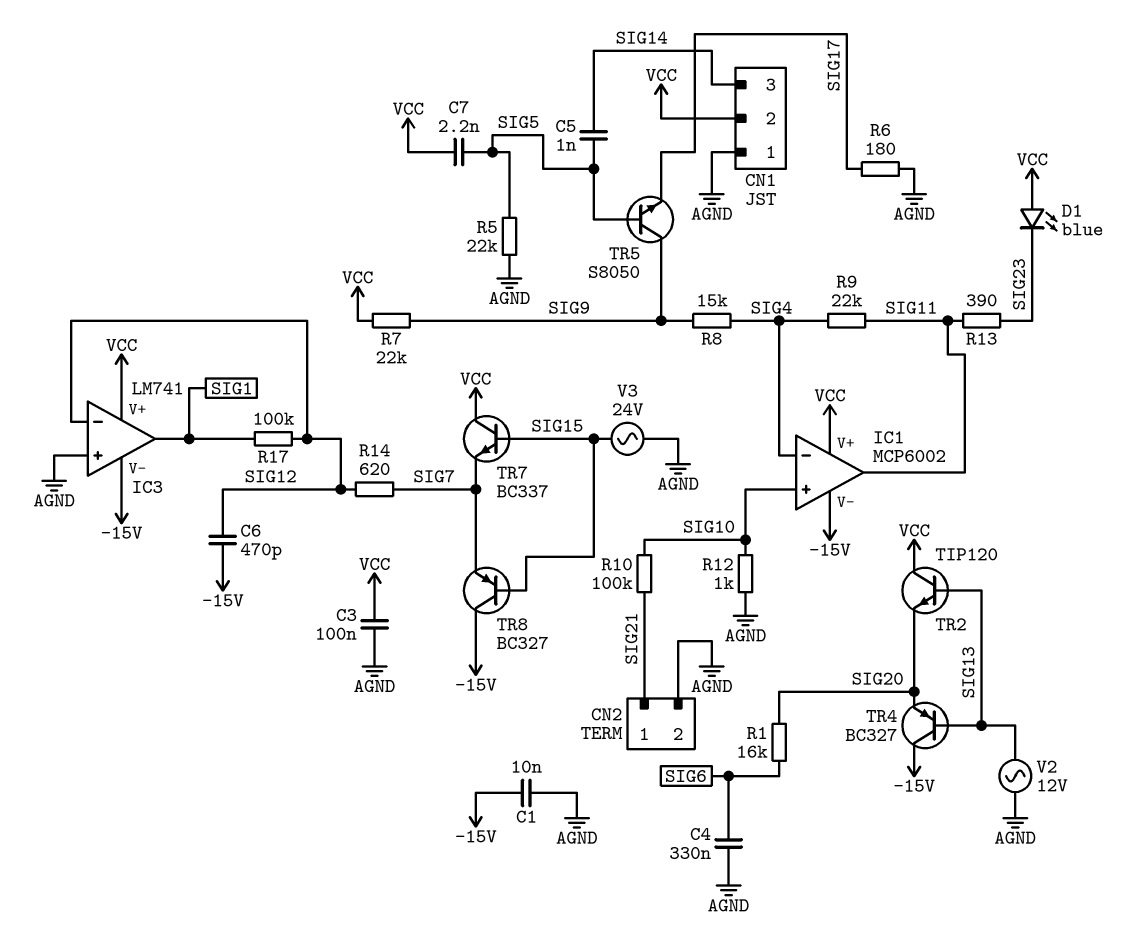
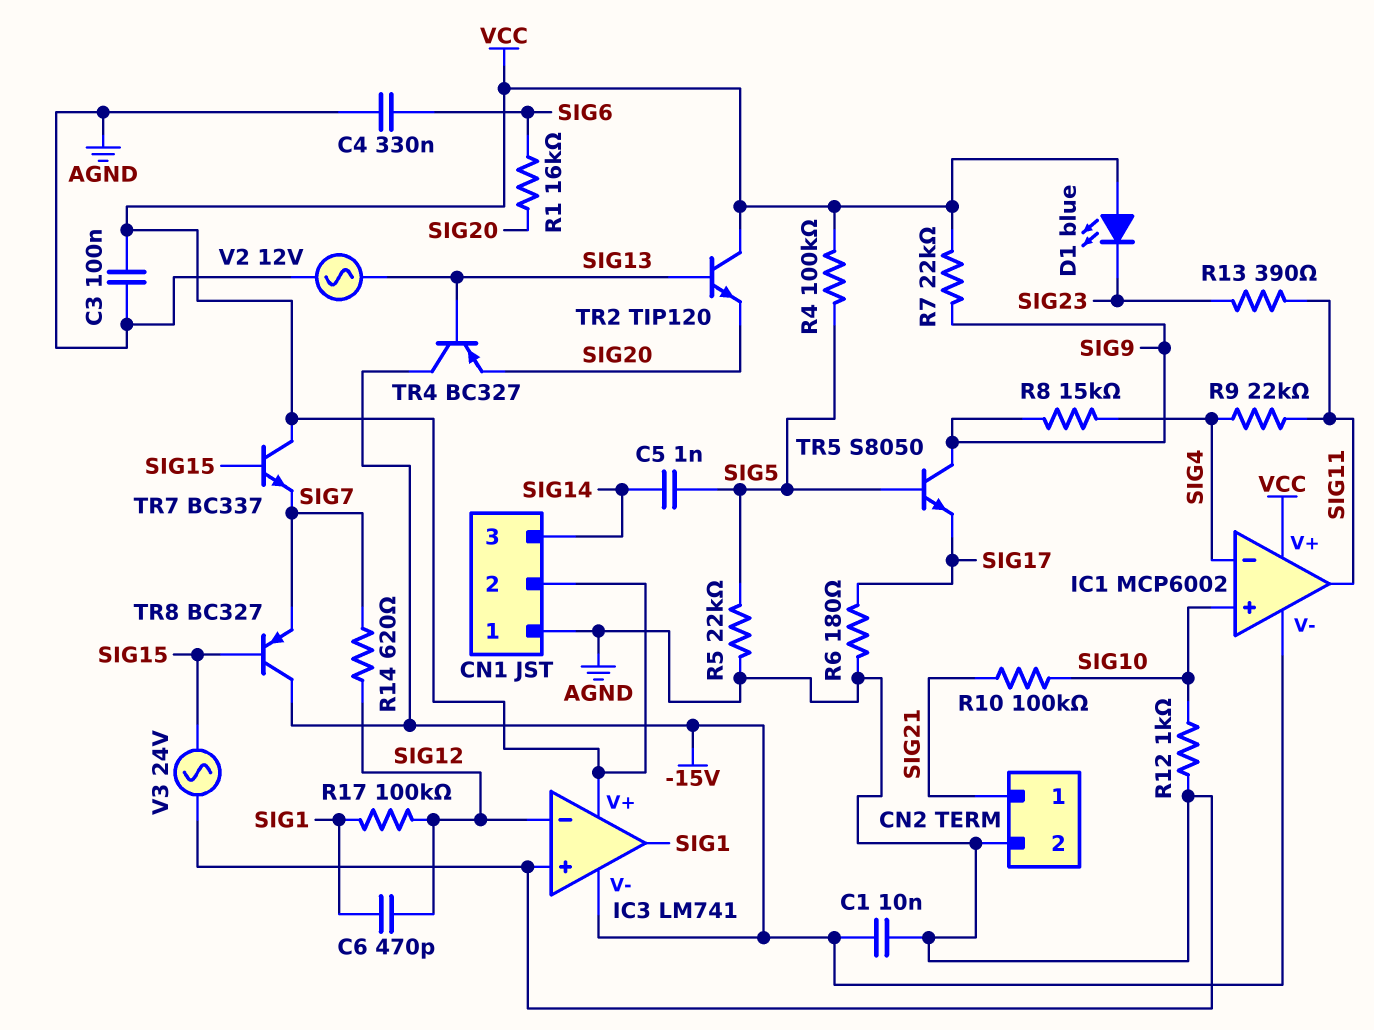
C6: 470pF (-15V, SIG12) -> 470pF (SIG1, SIG12)
C7: 2.2nF (SIG5, VCC) -> none
R4: none -> 100k (SIG5, VCC)

